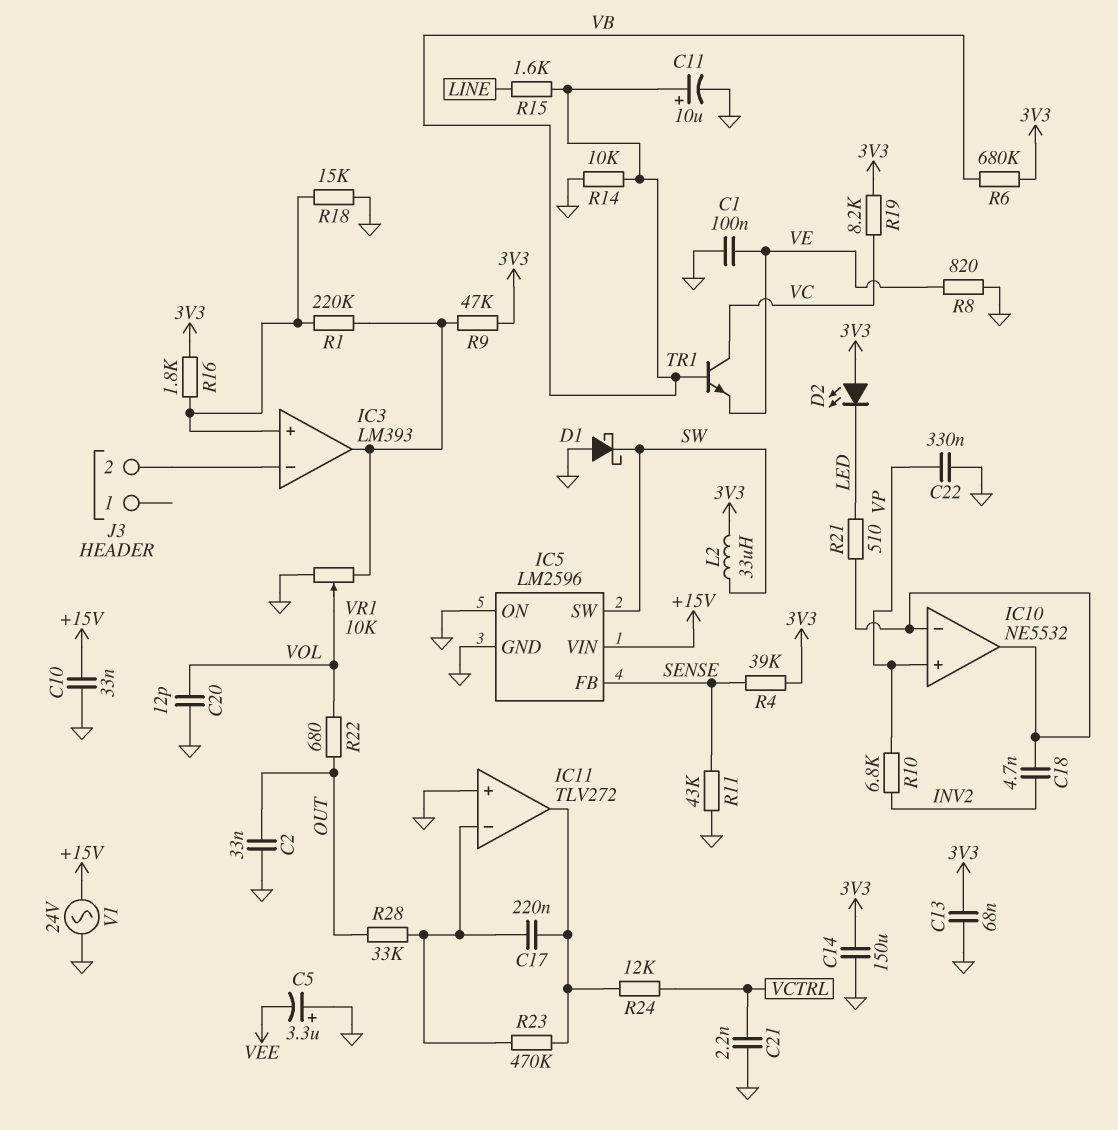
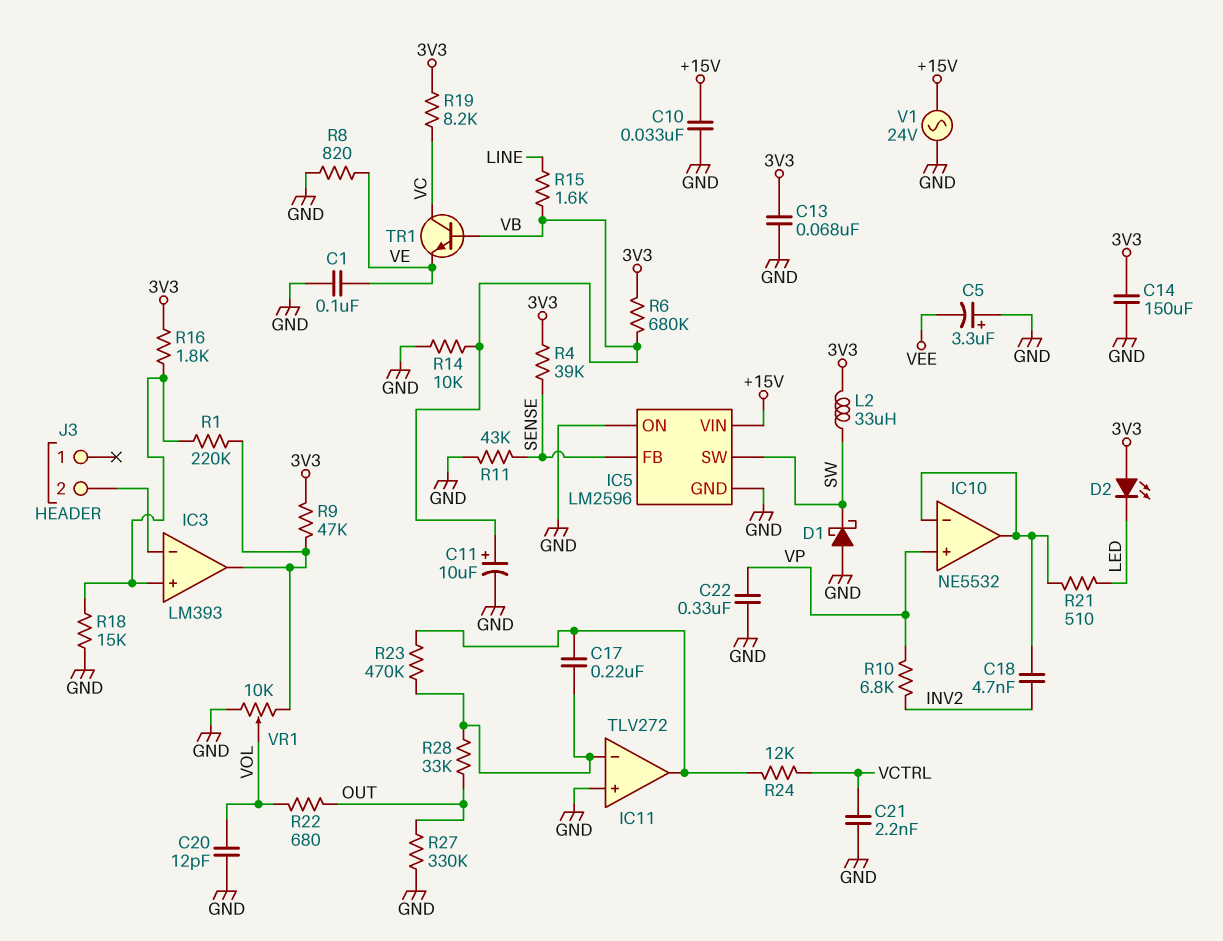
C2: 33nF (GND, OUT) -> none
R27: none -> 330k (GND, OUT)

